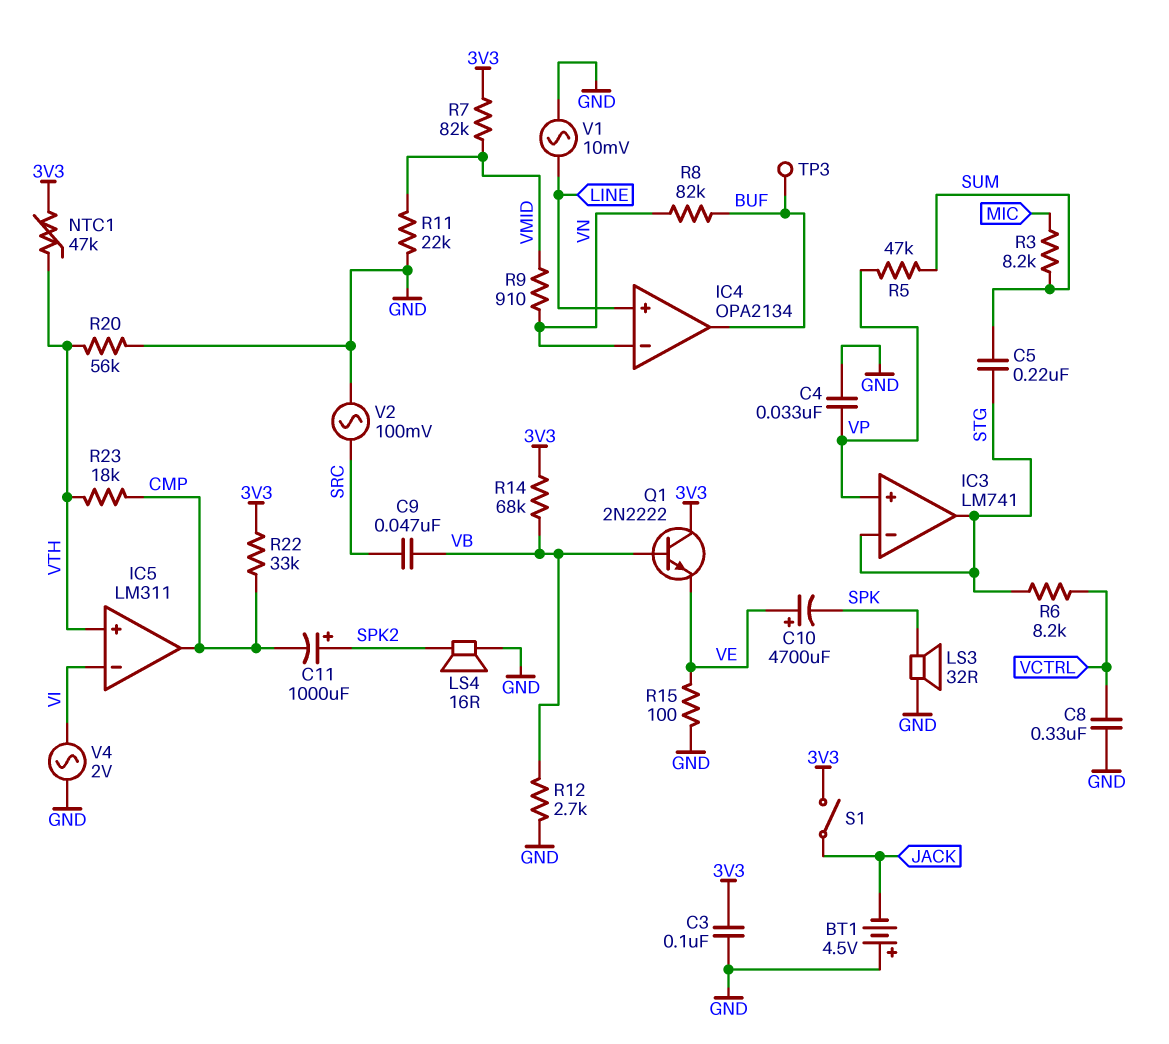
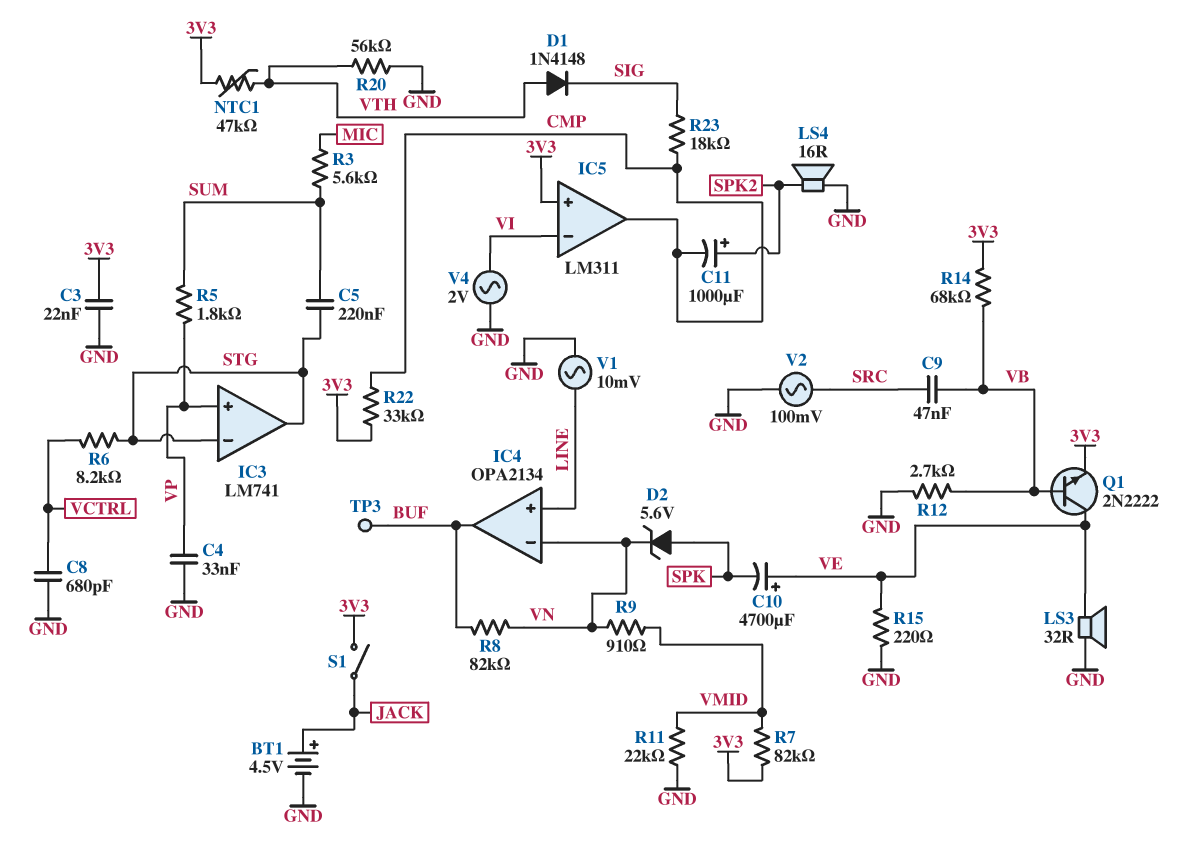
BT1: 4.5V (plus GND, minus JACK) -> 4.5V (plus JACK, minus GND)
C3: 100nF (3V3, GND) -> 22nF (3V3, GND)
C8: 330nF (GND, VCTRL) -> 680pF (GND, VCTRL)
D1: none -> diode 1N4148 (A VTH, K SIG)
D2: none -> zener 5.6V (A SPK, K VN)
IC5 pin in+: VTH -> 3V3
LS3: speaker 32R (GND, SPK) -> speaker 32R (GND, VE)
Q1: NPN 2N2222 (B VB, C 3V3, E VE) -> NPN 2N2222 (B VB, C VE, E 3V3)
R3: 8.2k (MIC, SUM) -> 5.6k (MIC, SUM)
R5: 47k (SUM, VP) -> 1.8k (SUM, VP)
R15: 100 (GND, VE) -> 220 (GND, VE)
R23: 18k (CMP, VTH) -> 18k (CMP, SIG)

